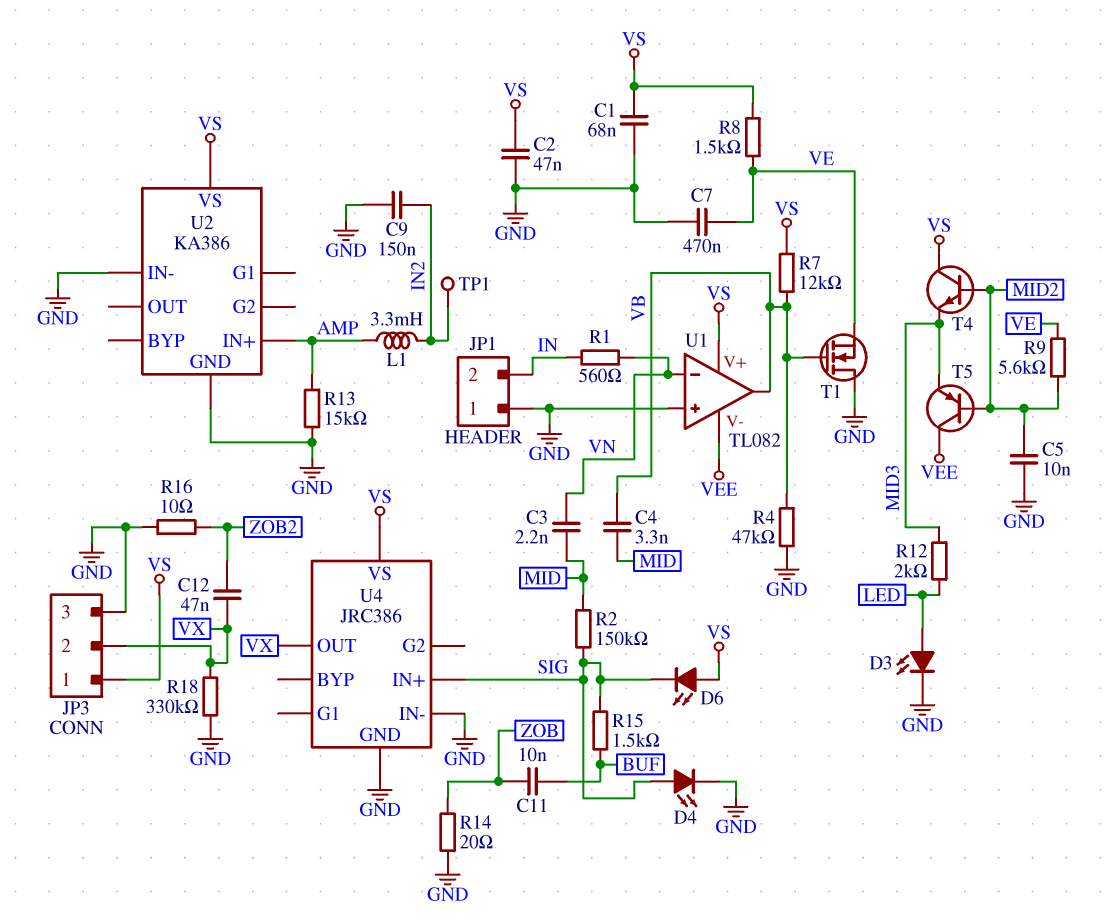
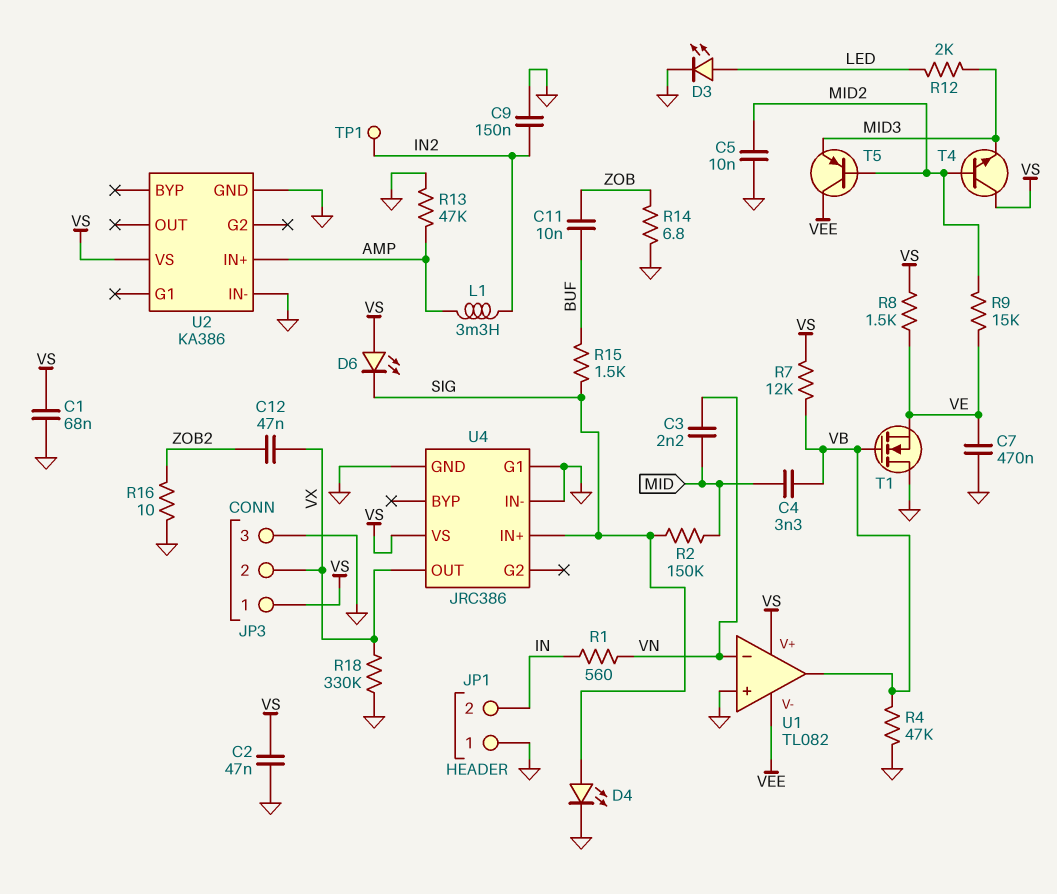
R9: 5.6k (MID2, VE) -> 15k (MID2, VE)
R13: 15k (AMP, GND) -> 47k (AMP, GND)
R14: 20 (GND, ZOB) -> 6.8 (GND, ZOB)
U4 pin G1: none -> GND

